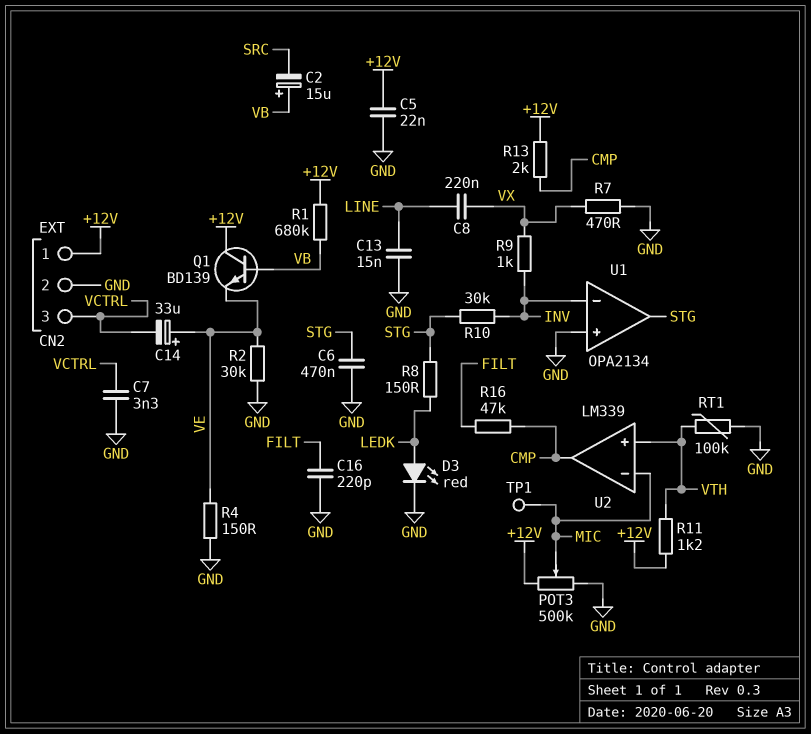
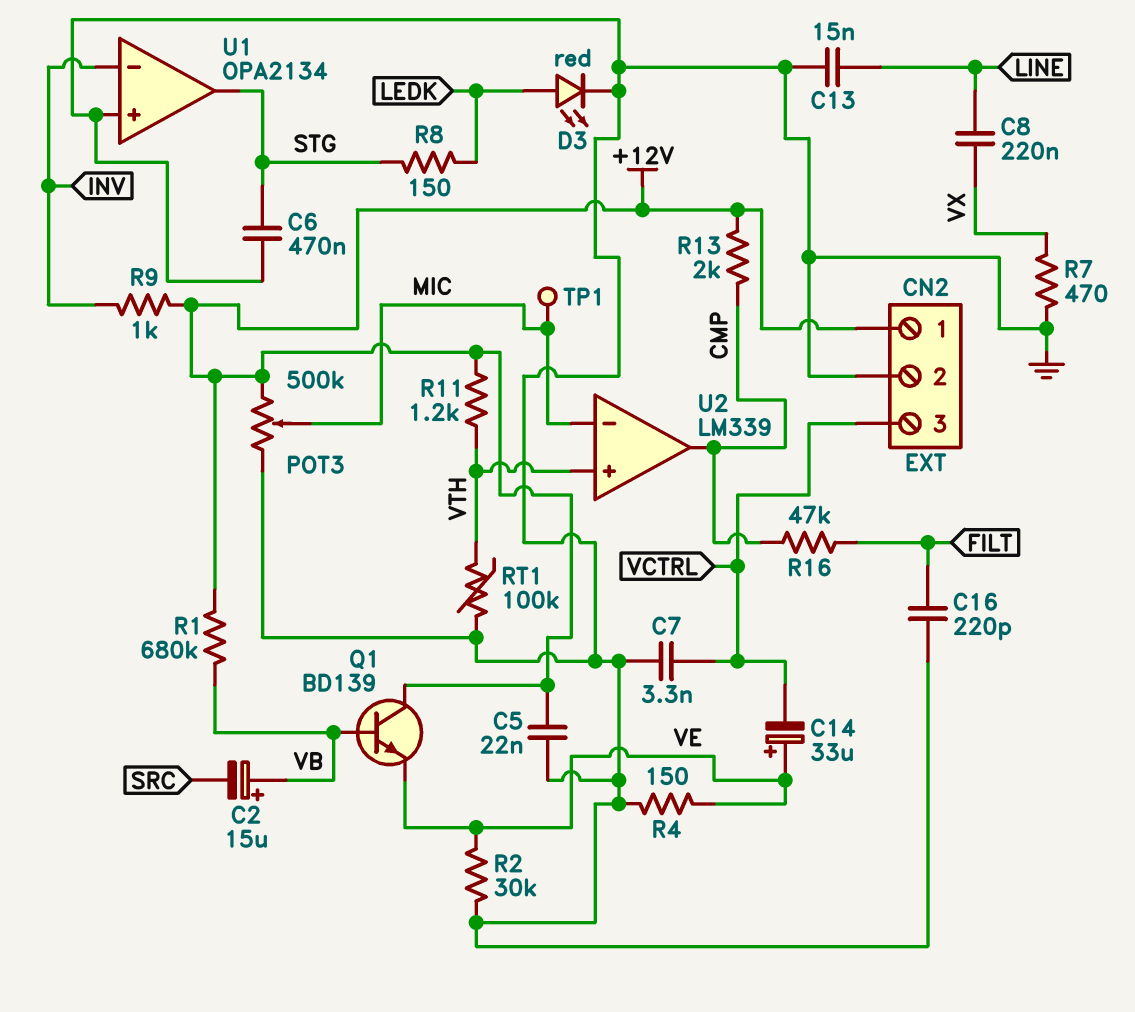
R9: 1k (INV, VX) -> 1k (+12V, INV)
R10: 30k (INV, STG) -> none

